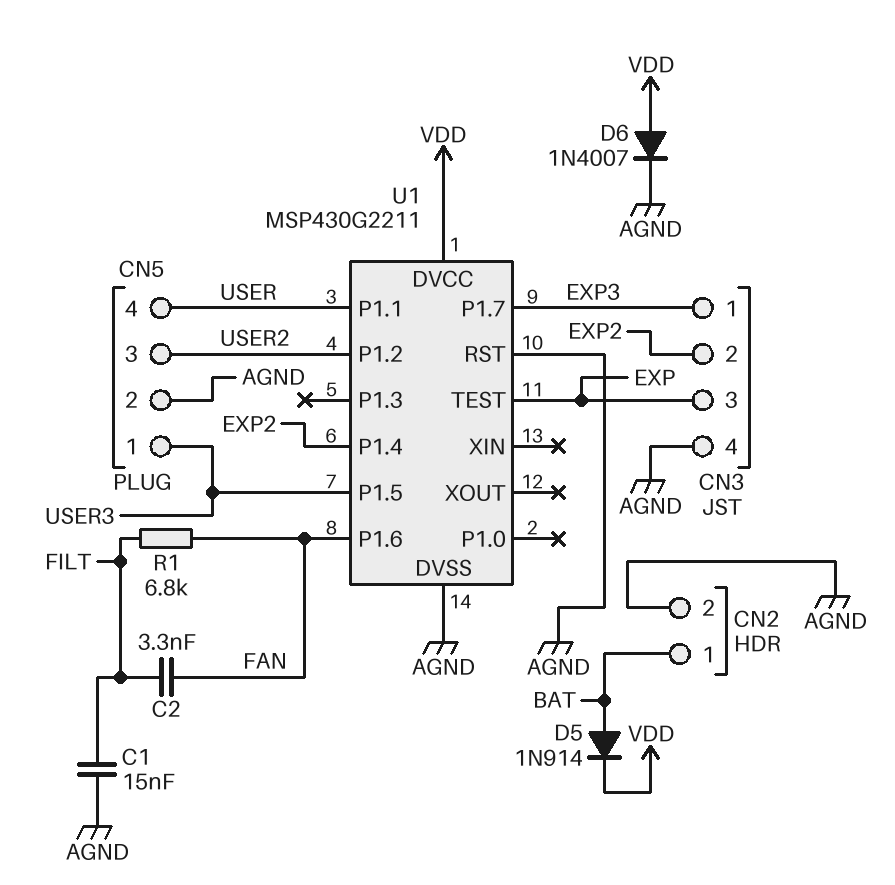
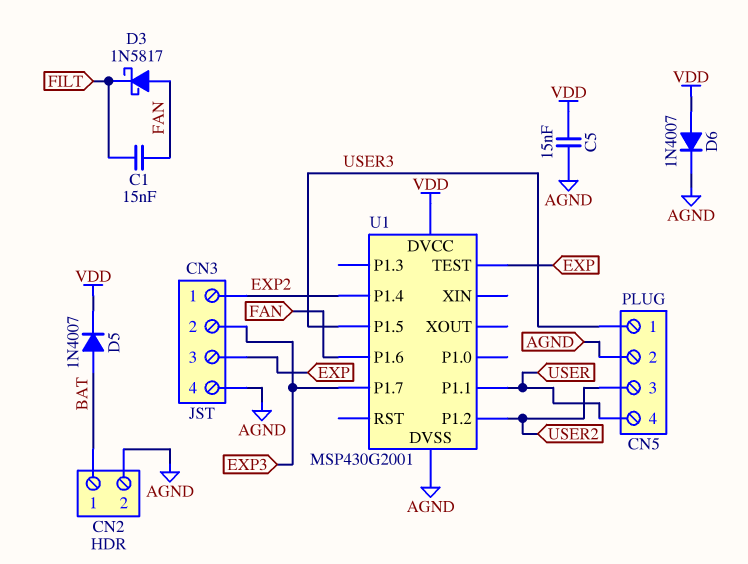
C1: 15nF (AGND, FILT) -> 15nF (FAN, FILT)
C2: 3.3nF (FAN, FILT) -> none
C5: none -> 15nF (AGND, VDD)
CN3 pin 1: EXP3 -> EXP2
CN3 pin 2: EXP2 -> EXP3
D3: none -> schottky 1N5817 (A FAN, K FILT)
D5: diode 1N914 (A BAT, K VDD) -> diode 1N4007 (A BAT, K VDD)
R1: 6.8k (FAN, FILT) -> none
U1: MSP430G2211 -> MSP430G2001
U1 pin RST: AGND -> none

